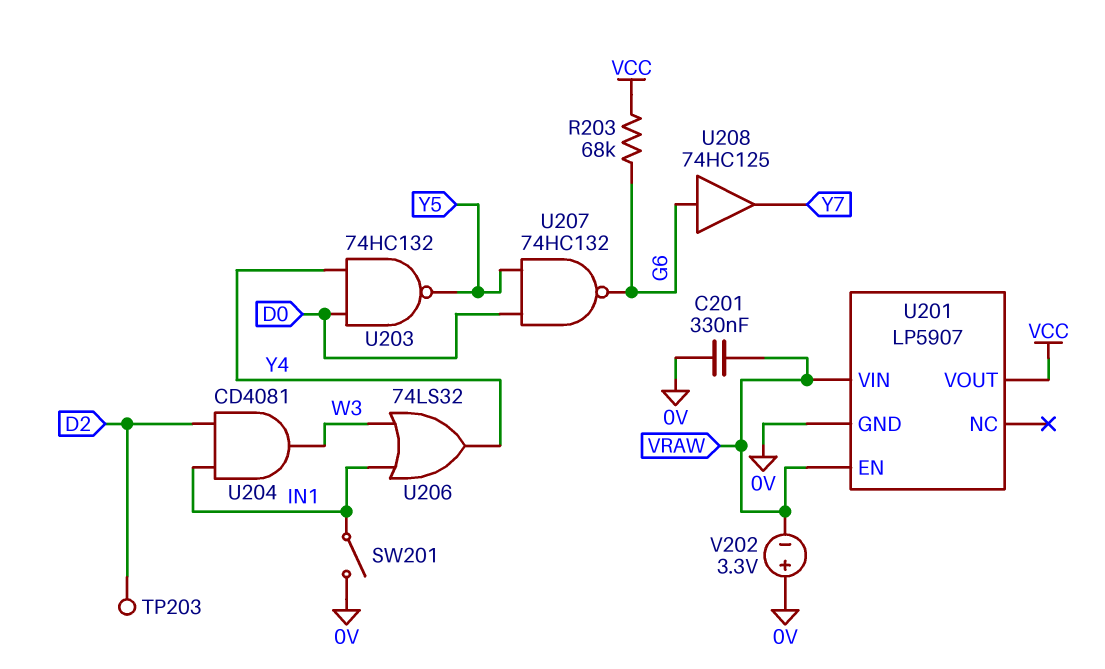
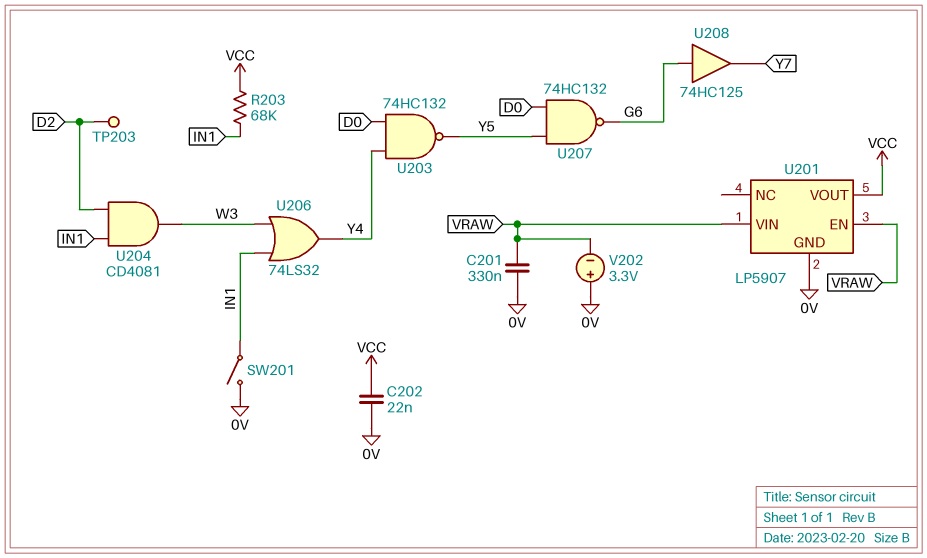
C202: none -> 22nF (0V, VCC)
R203: 68k (G6, VCC) -> 68k (IN1, VCC)

